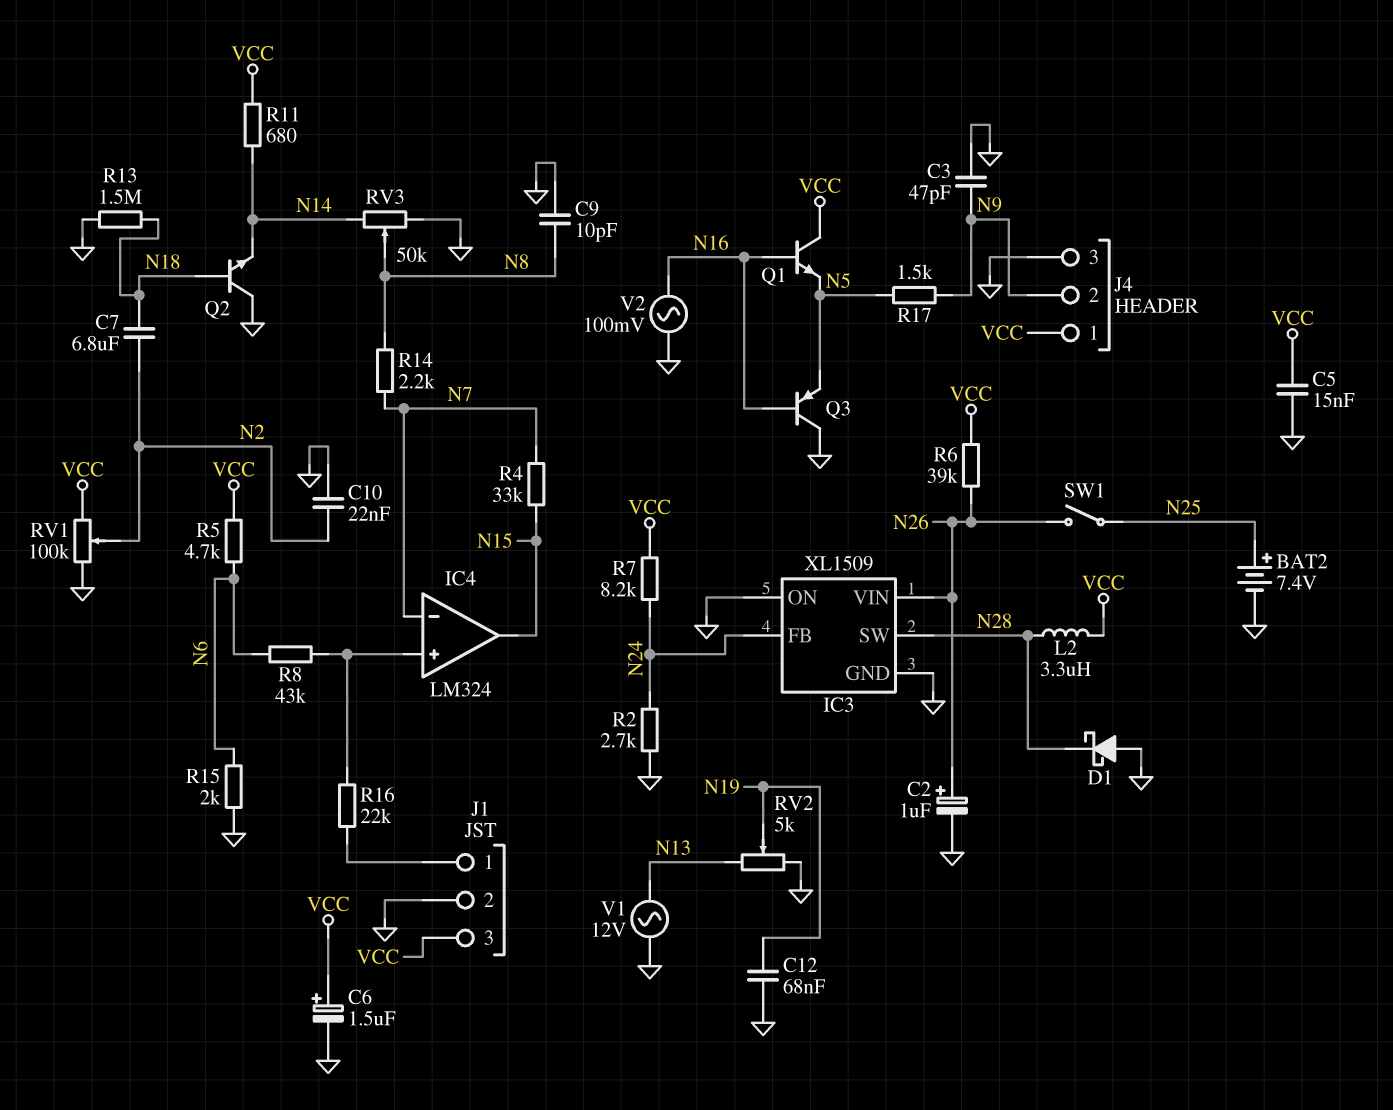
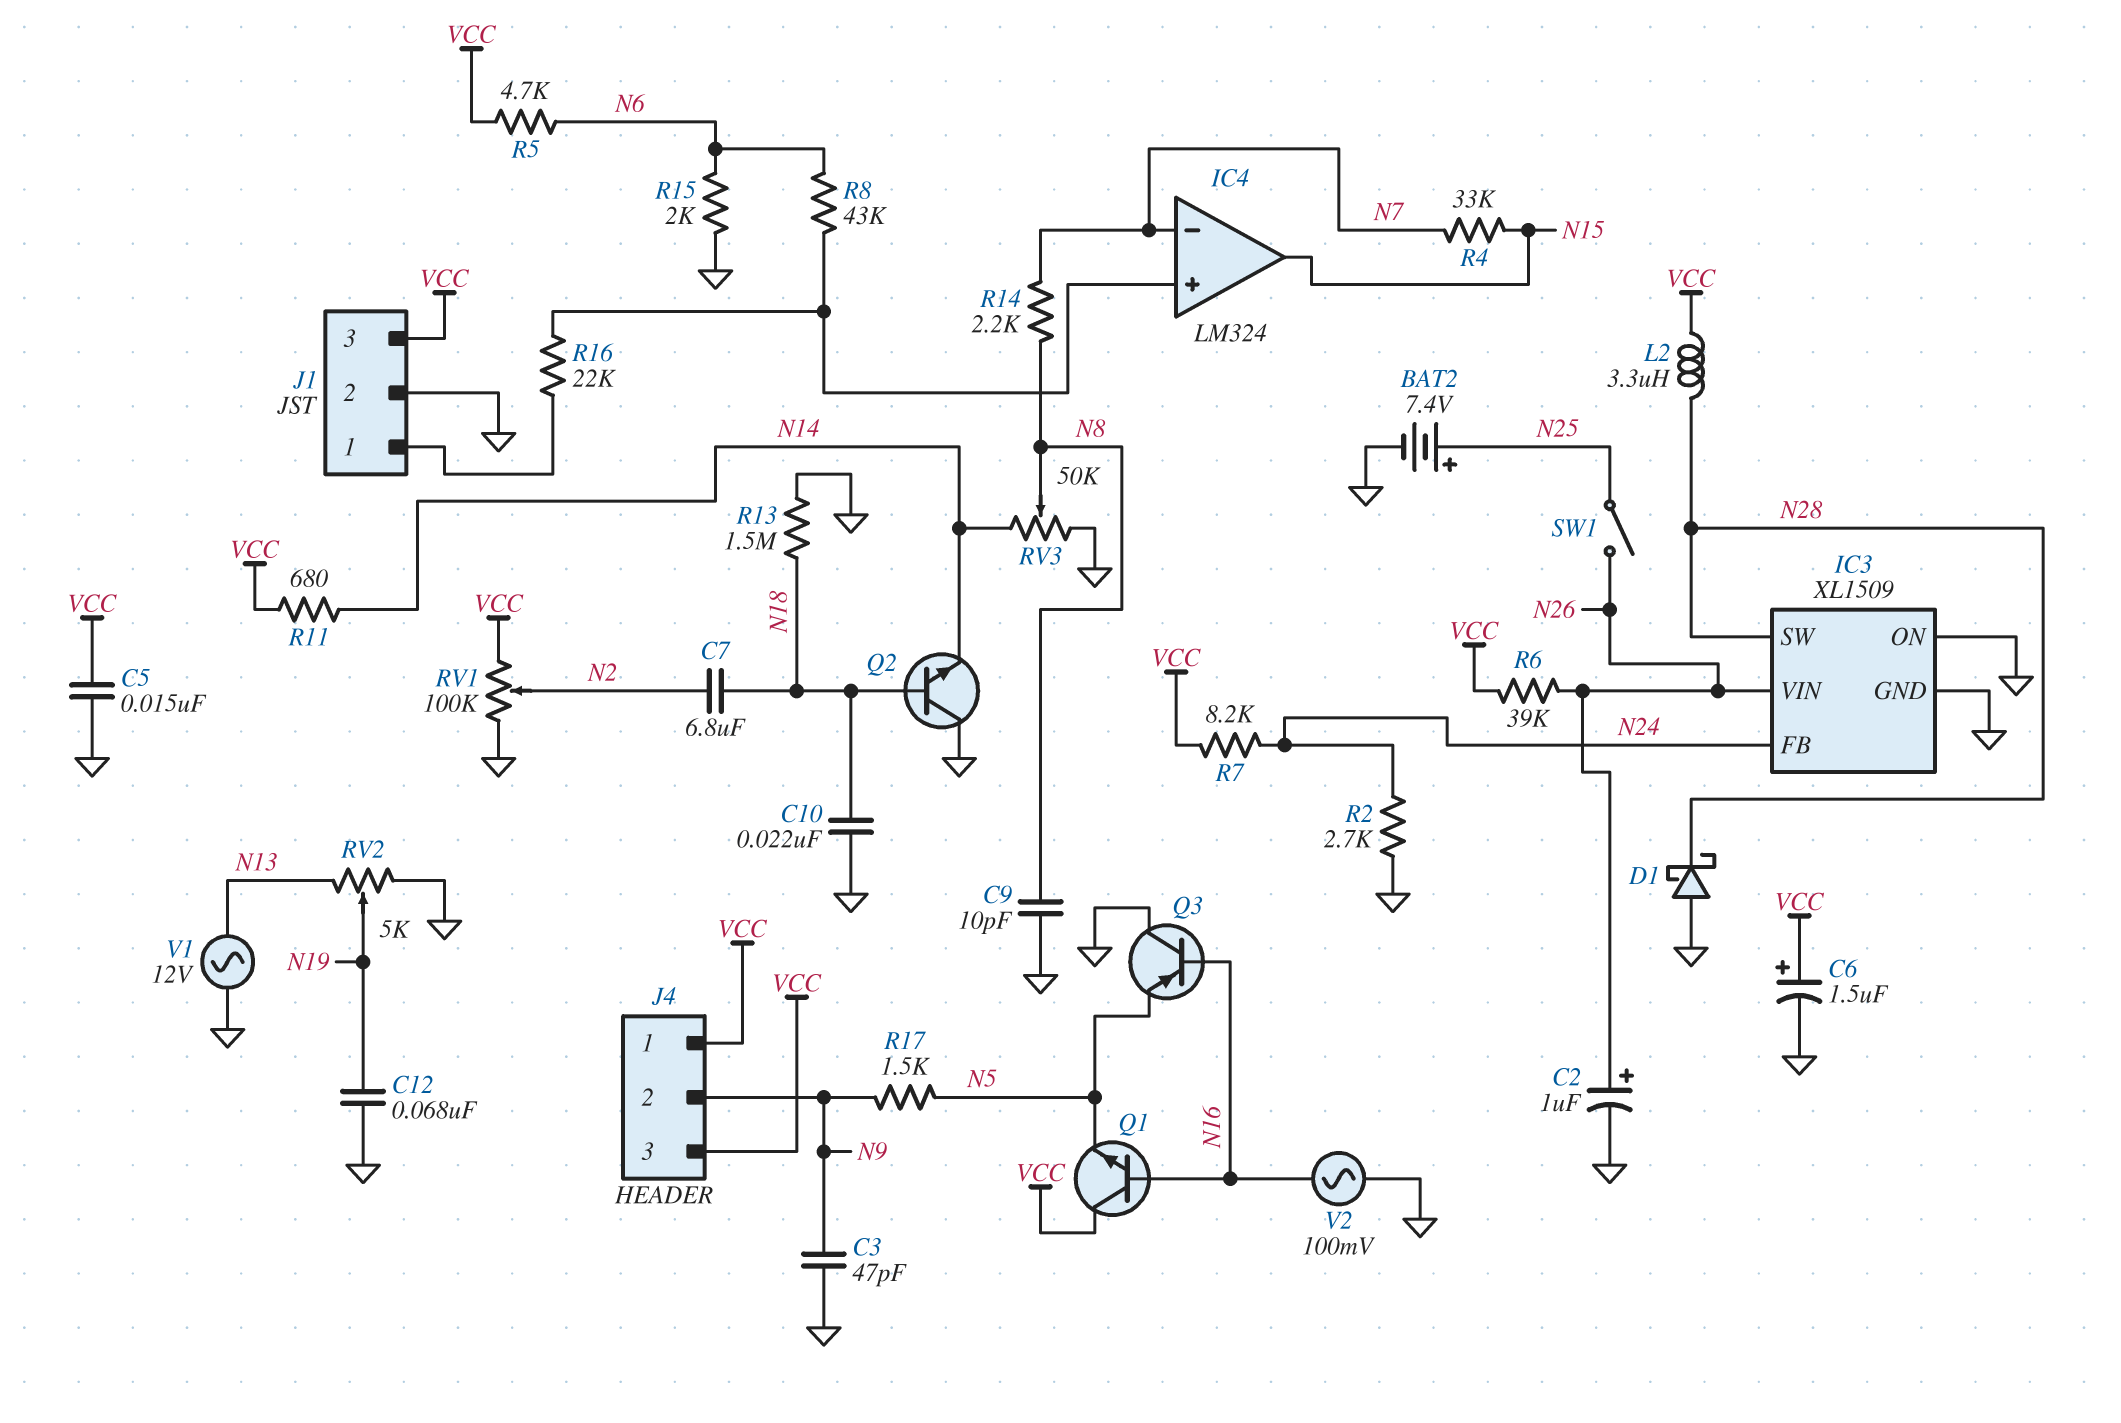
C10: 22nF (GND, N2) -> 22nF (GND, N18)
J4 pin 3: GND -> VCC

